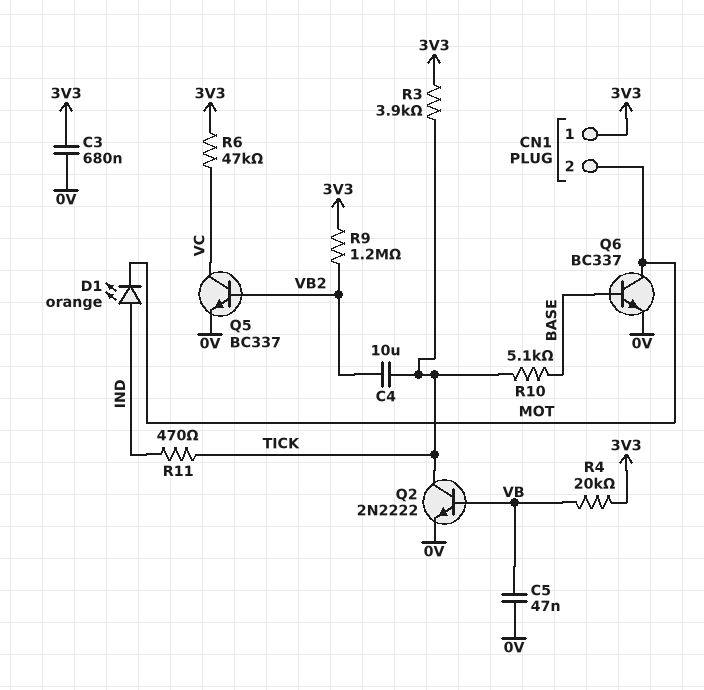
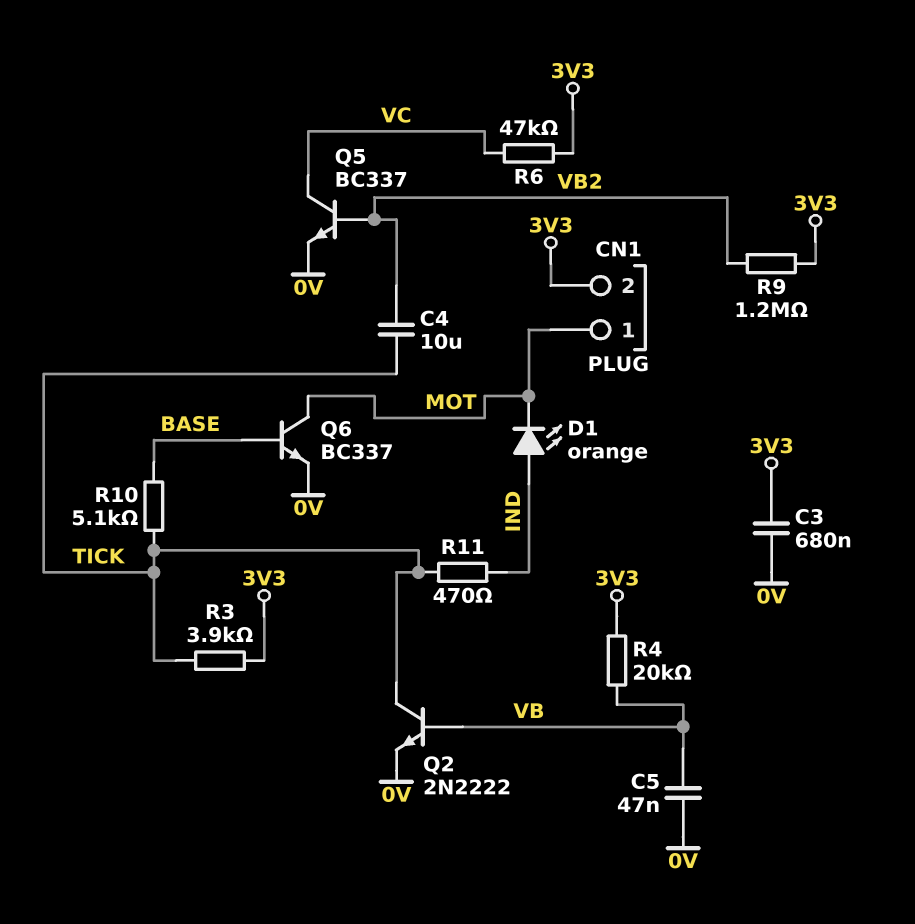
CN1 pin 1: 3V3 -> MOT
CN1 pin 2: MOT -> 3V3

